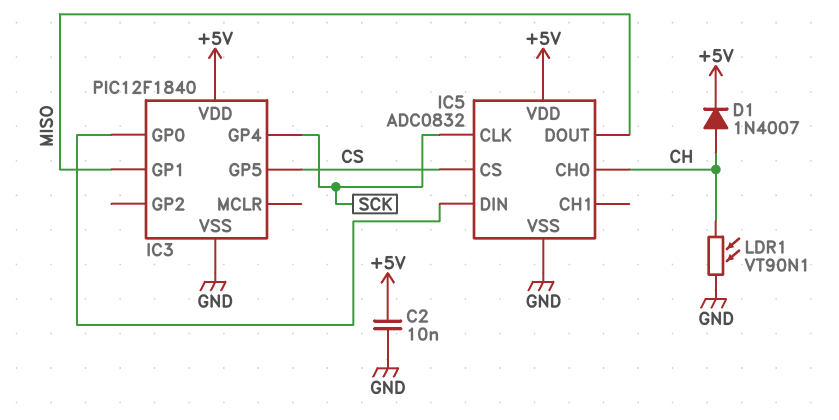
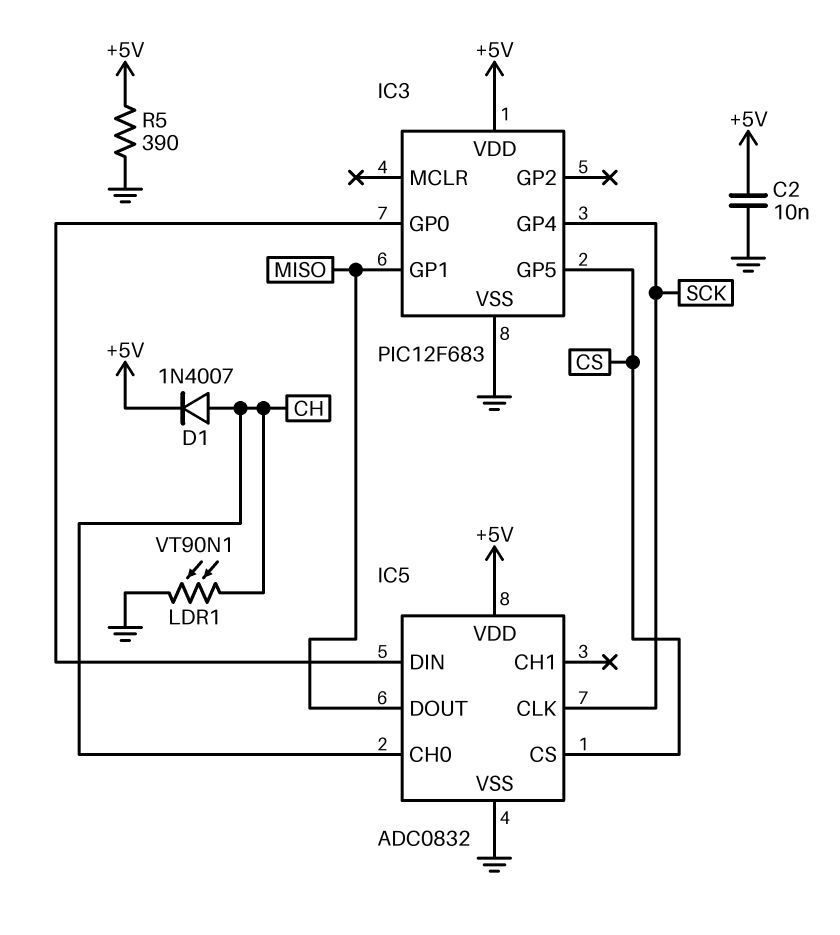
IC3: PIC12F1840 -> PIC12F683
R5: none -> 390 (+5V, GND)

